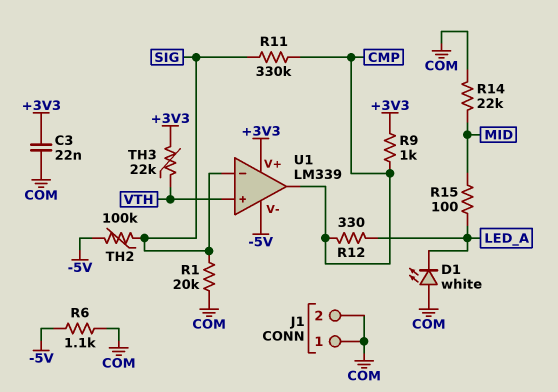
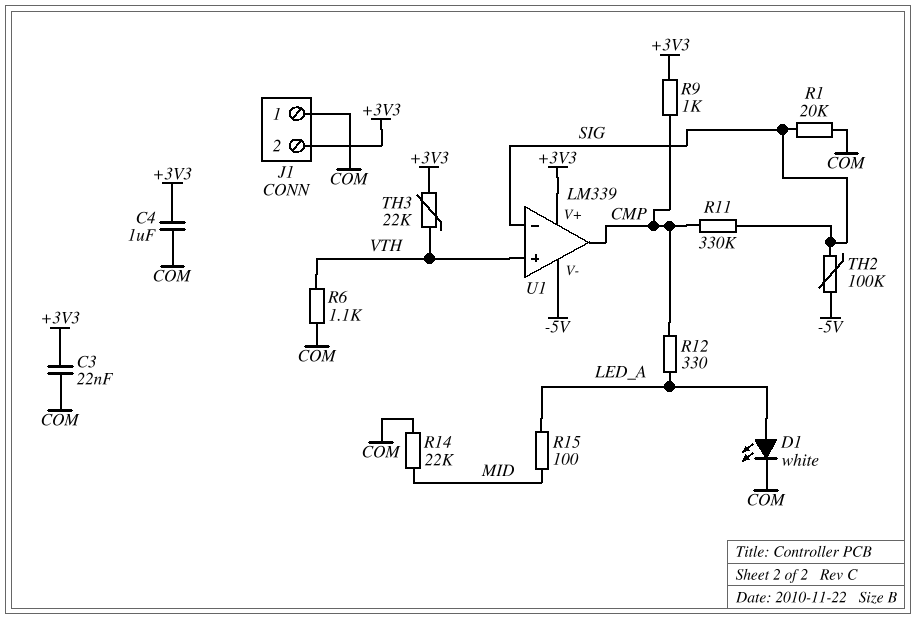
C4: none -> 1uF (+3V3, COM)
D1: LED white (A COM, K LED_A) -> LED white (A LED_A, K COM)
J1 pin 2: COM -> +3V3
R6: 1.1k (-5V, COM) -> 1.1k (COM, VTH)

